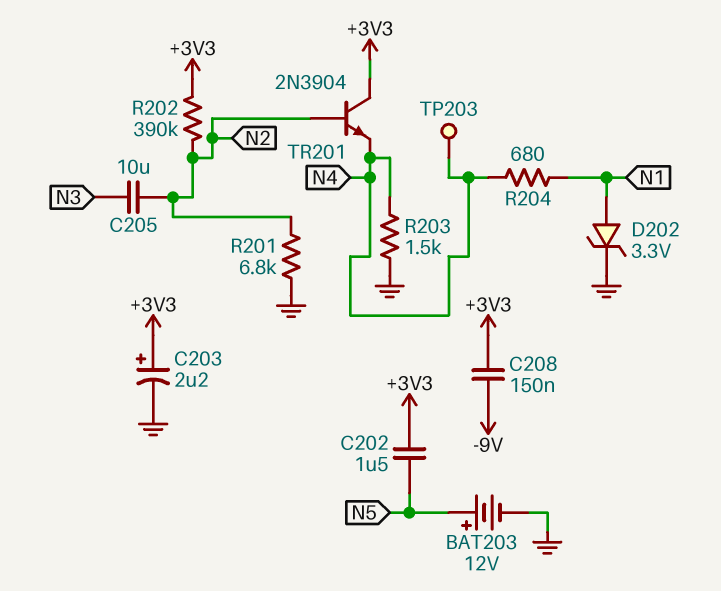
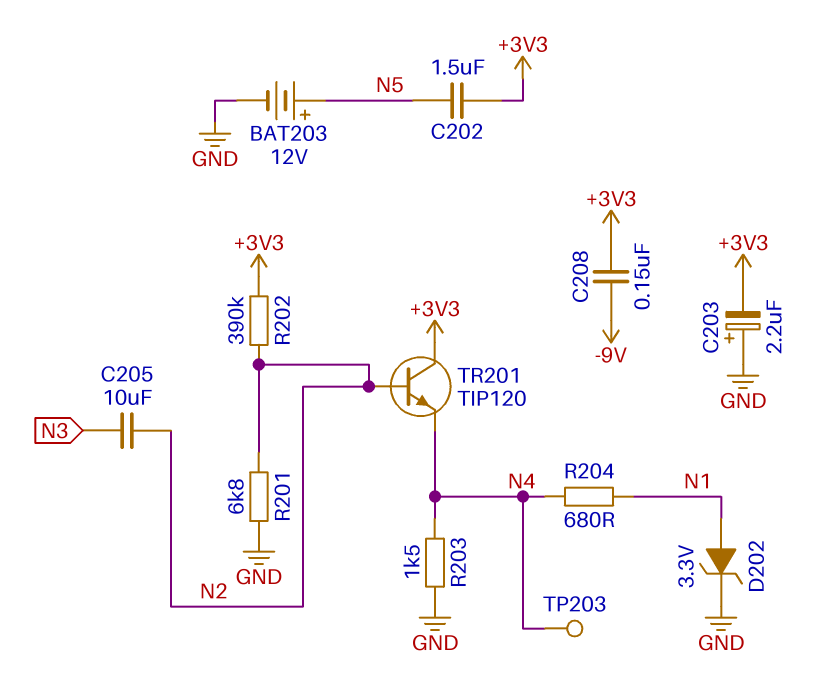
C203: 2.2uF (plus +3V3, minus GND) -> 2.2uF (plus GND, minus +3V3)
TR201: NPN 2N3904 (B N2, C +3V3, E N4) -> NPN TIP120 (B N2, C +3V3, E N4)

